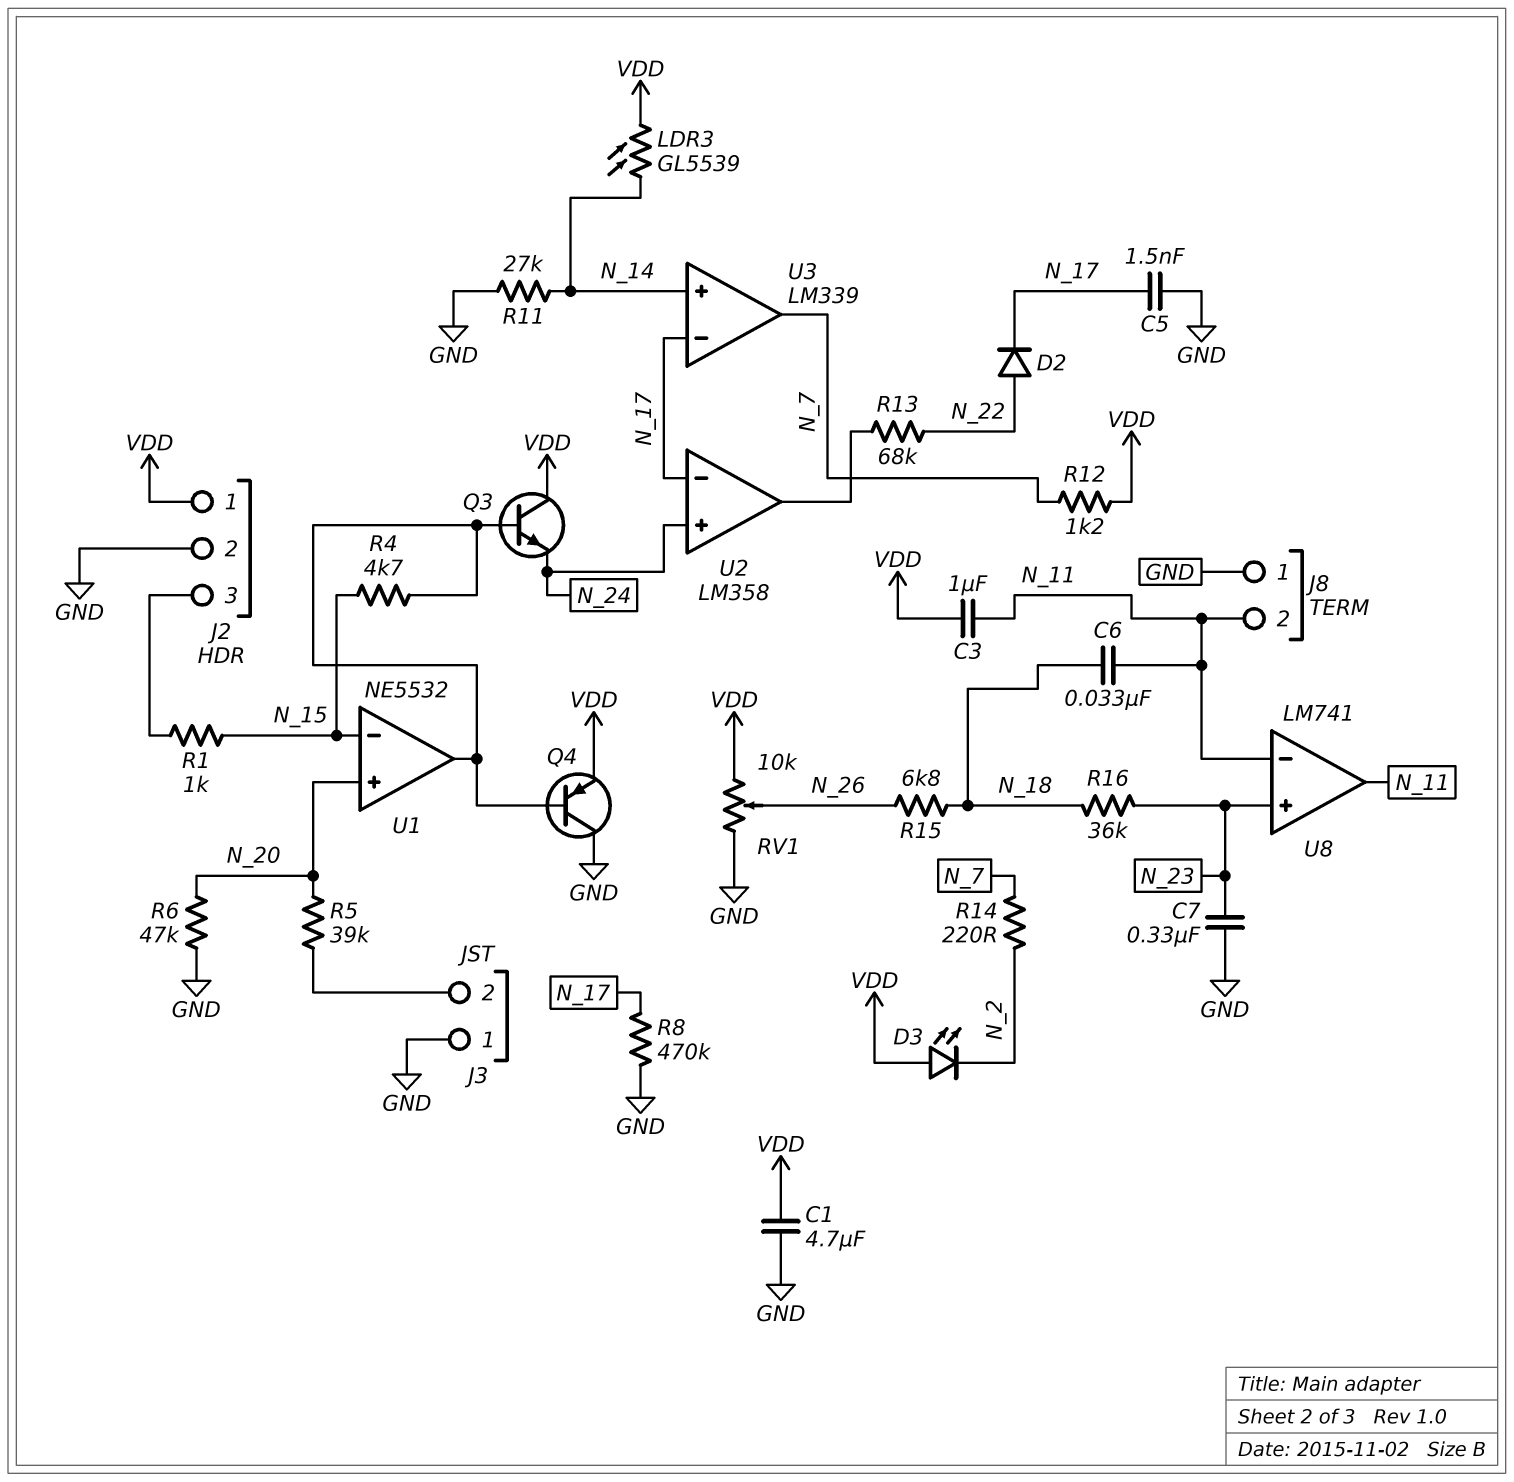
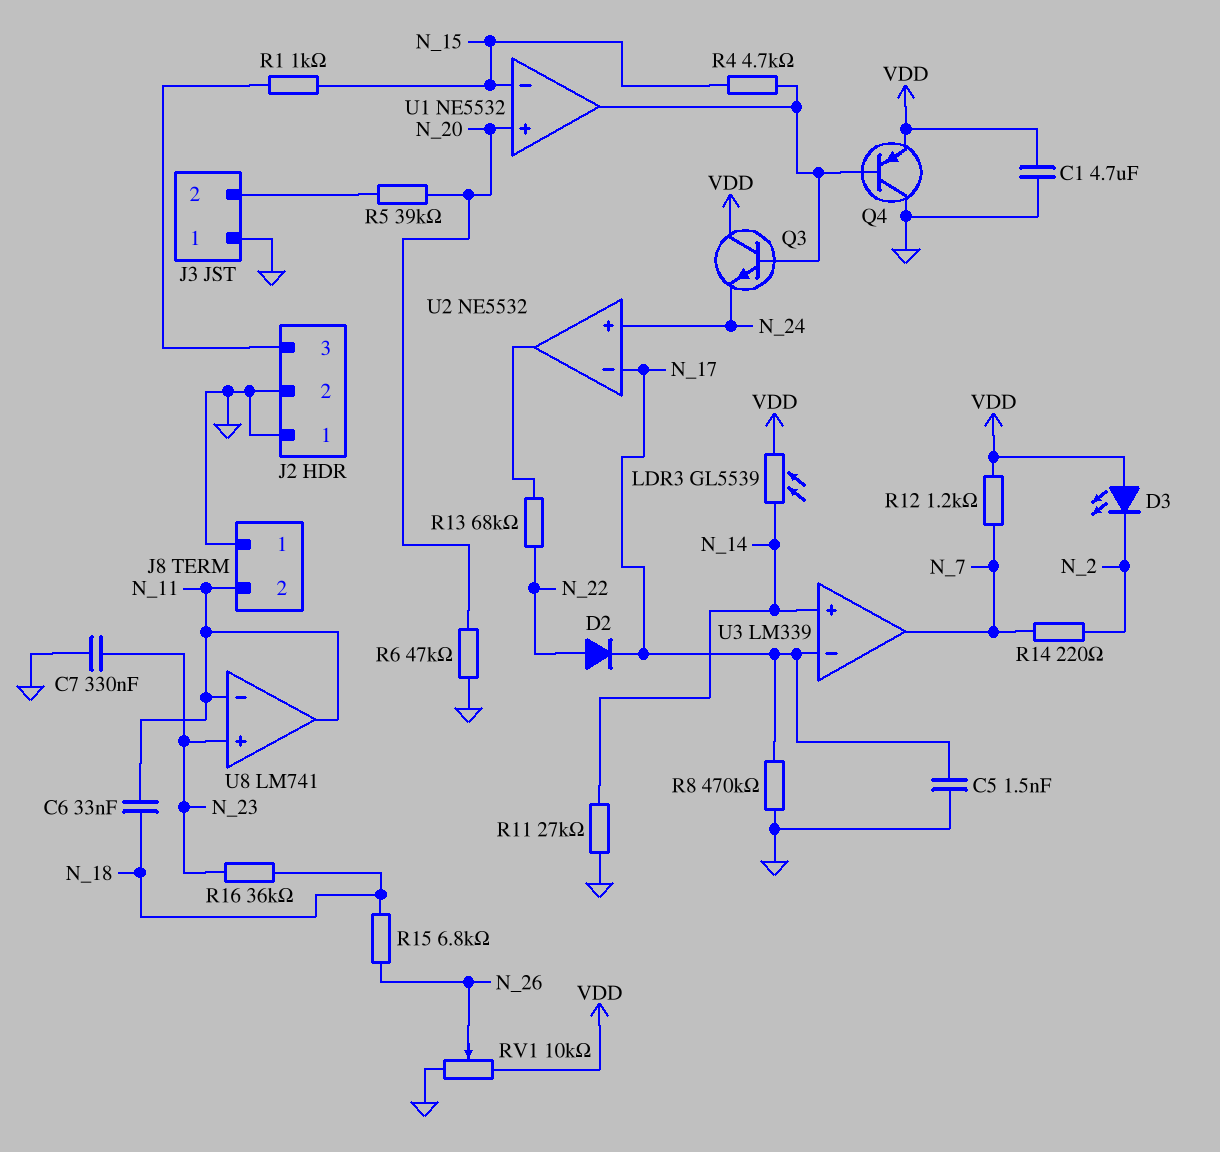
C3: 1uF (N_11, VDD) -> none
J2 pin 1: VDD -> GND
U2: LM358 -> NE5532

